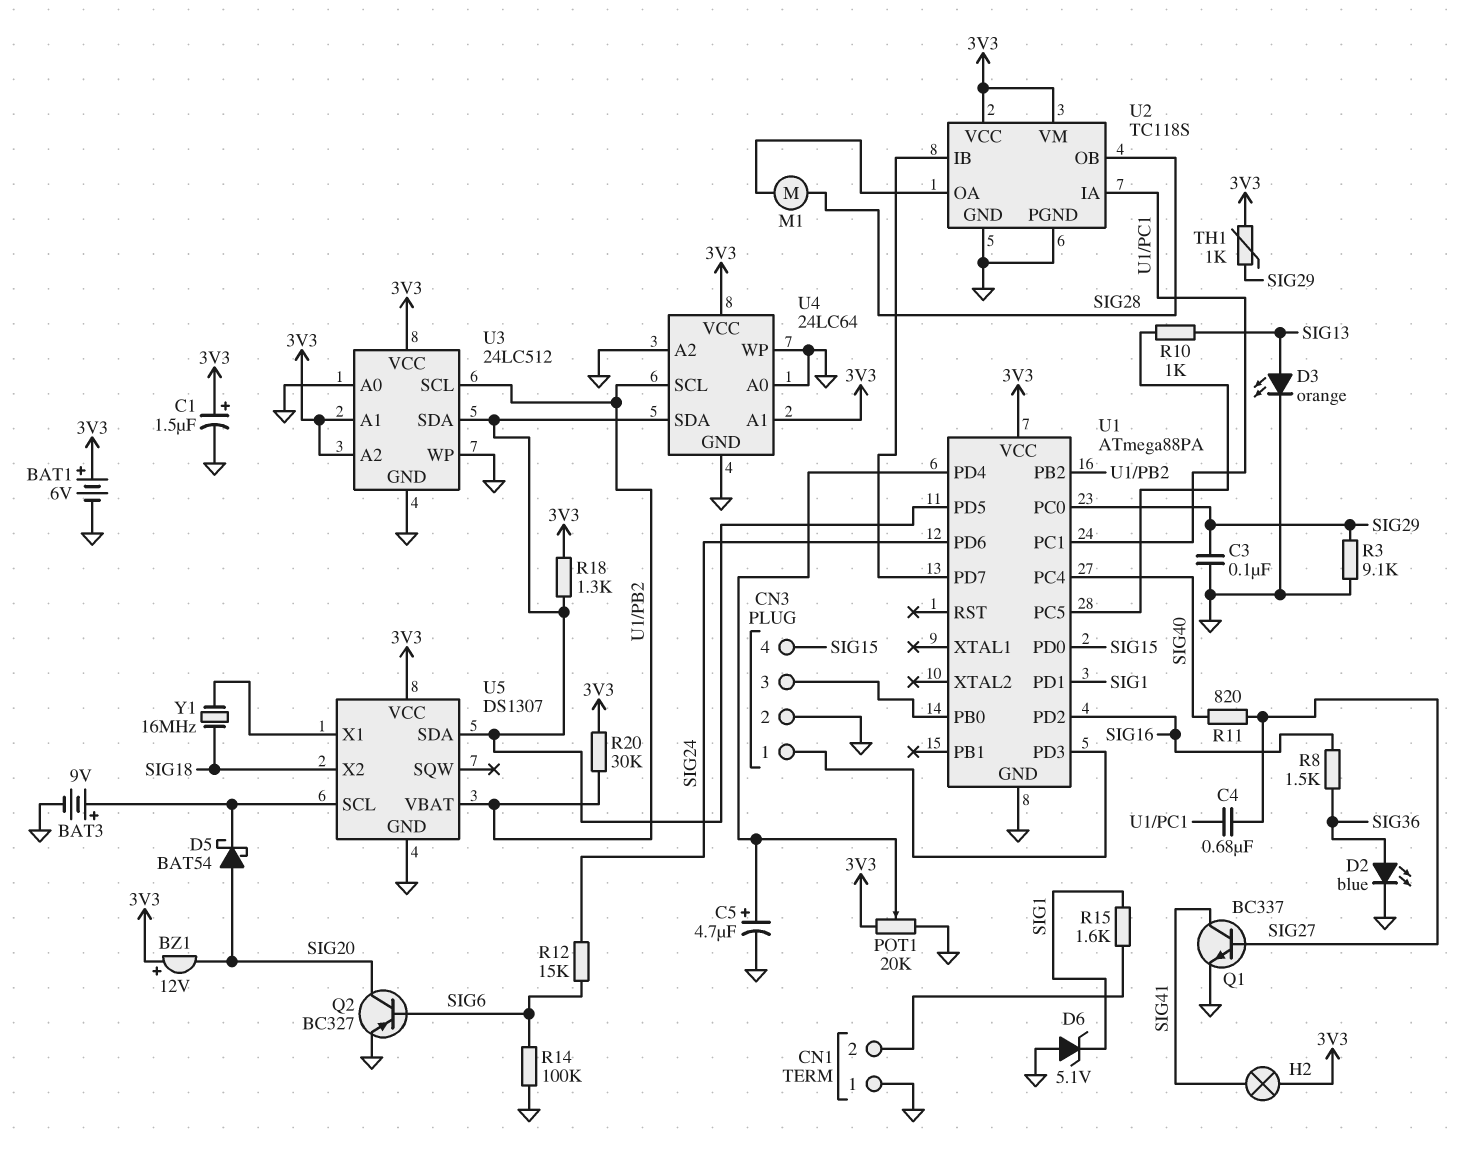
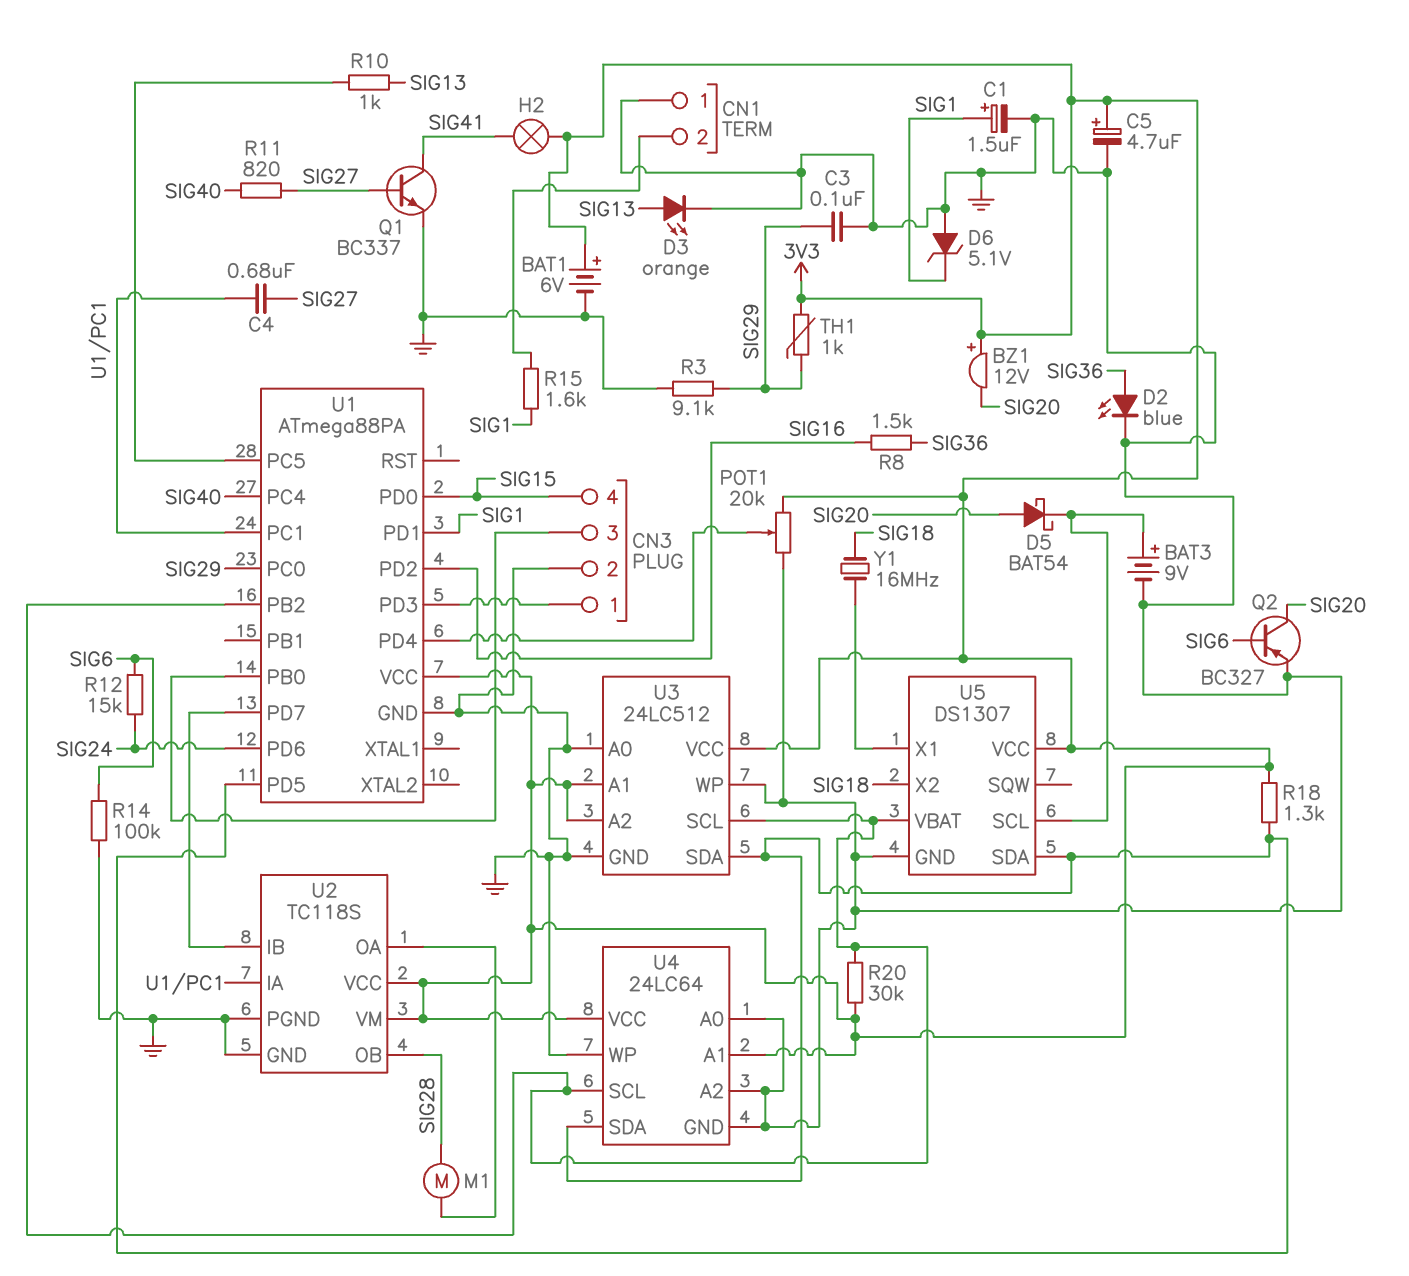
C1: 1.5uF (plus 3V3, minus GND) -> 1.5uF (plus SIG1, minus GND)
C5: 4.7uF (plus U1/PD4, minus GND) -> 4.7uF (plus 3V3, minus GND)

